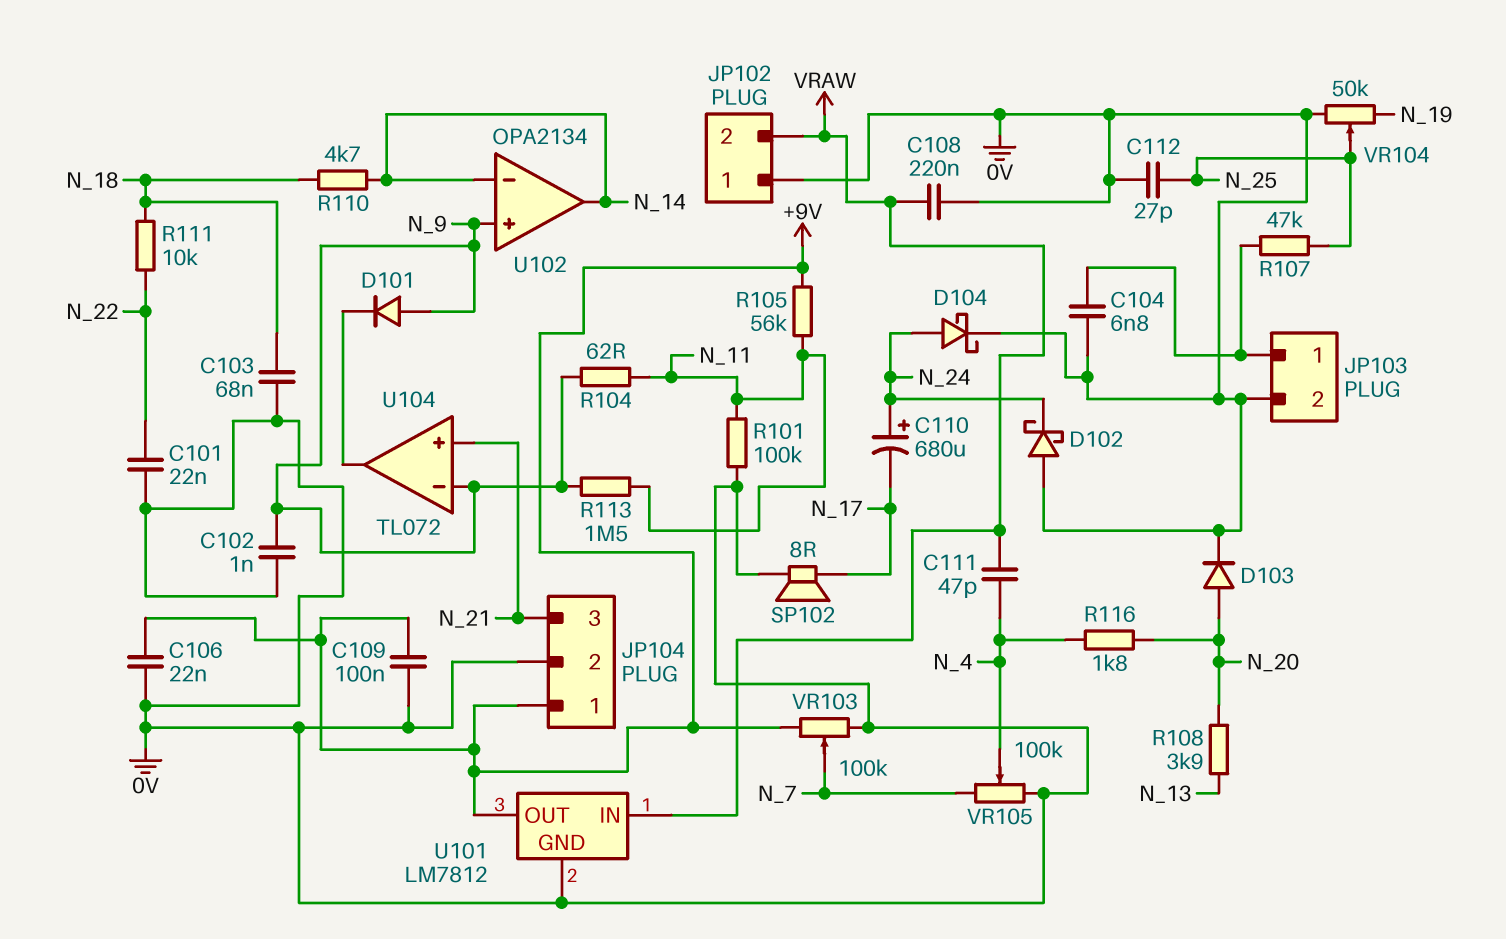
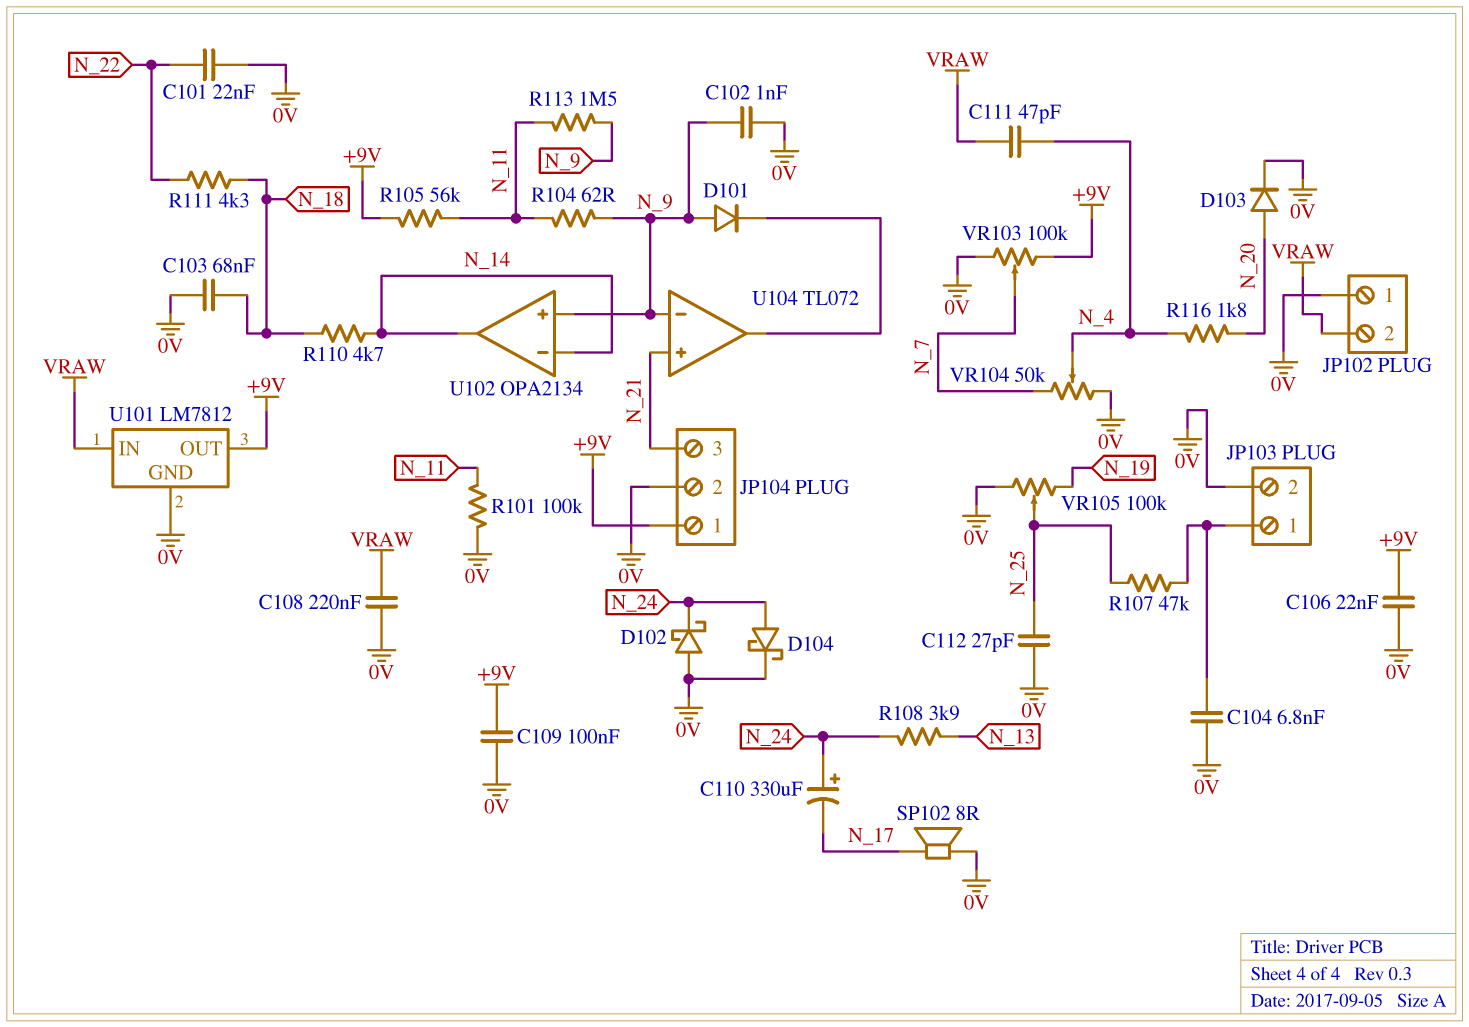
C110: 680uF (plus N_24, minus N_17) -> 330uF (plus N_24, minus N_17)
R108: 3.9k (N_13, N_20) -> 3.9k (N_13, N_24)
R111: 10k (N_18, N_22) -> 4.3k (N_18, N_22)
VR104: 50k (0V, N_19, wiper N_25) -> 50k (0V, N_7, wiper N_4)
VR105: 100k (0V, N_7, wiper N_4) -> 100k (0V, N_19, wiper N_25)

